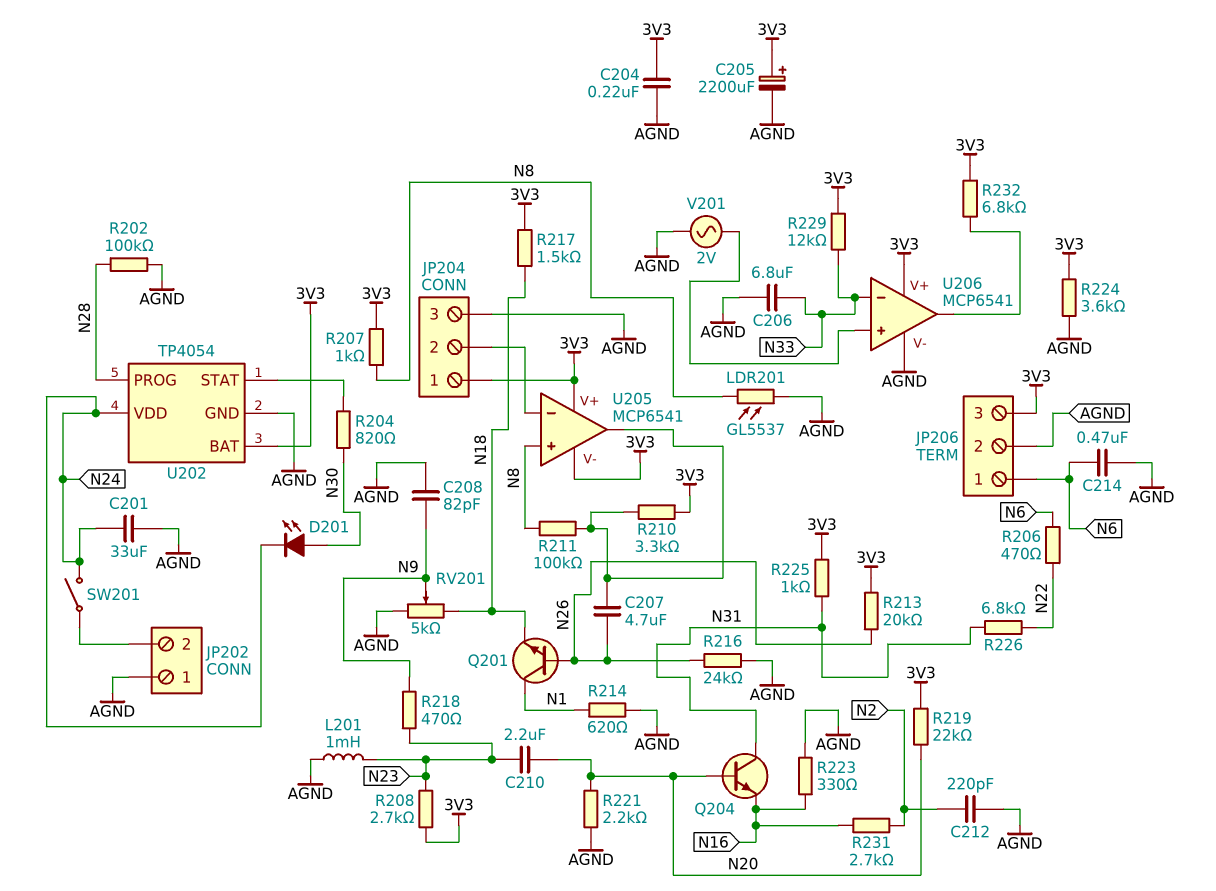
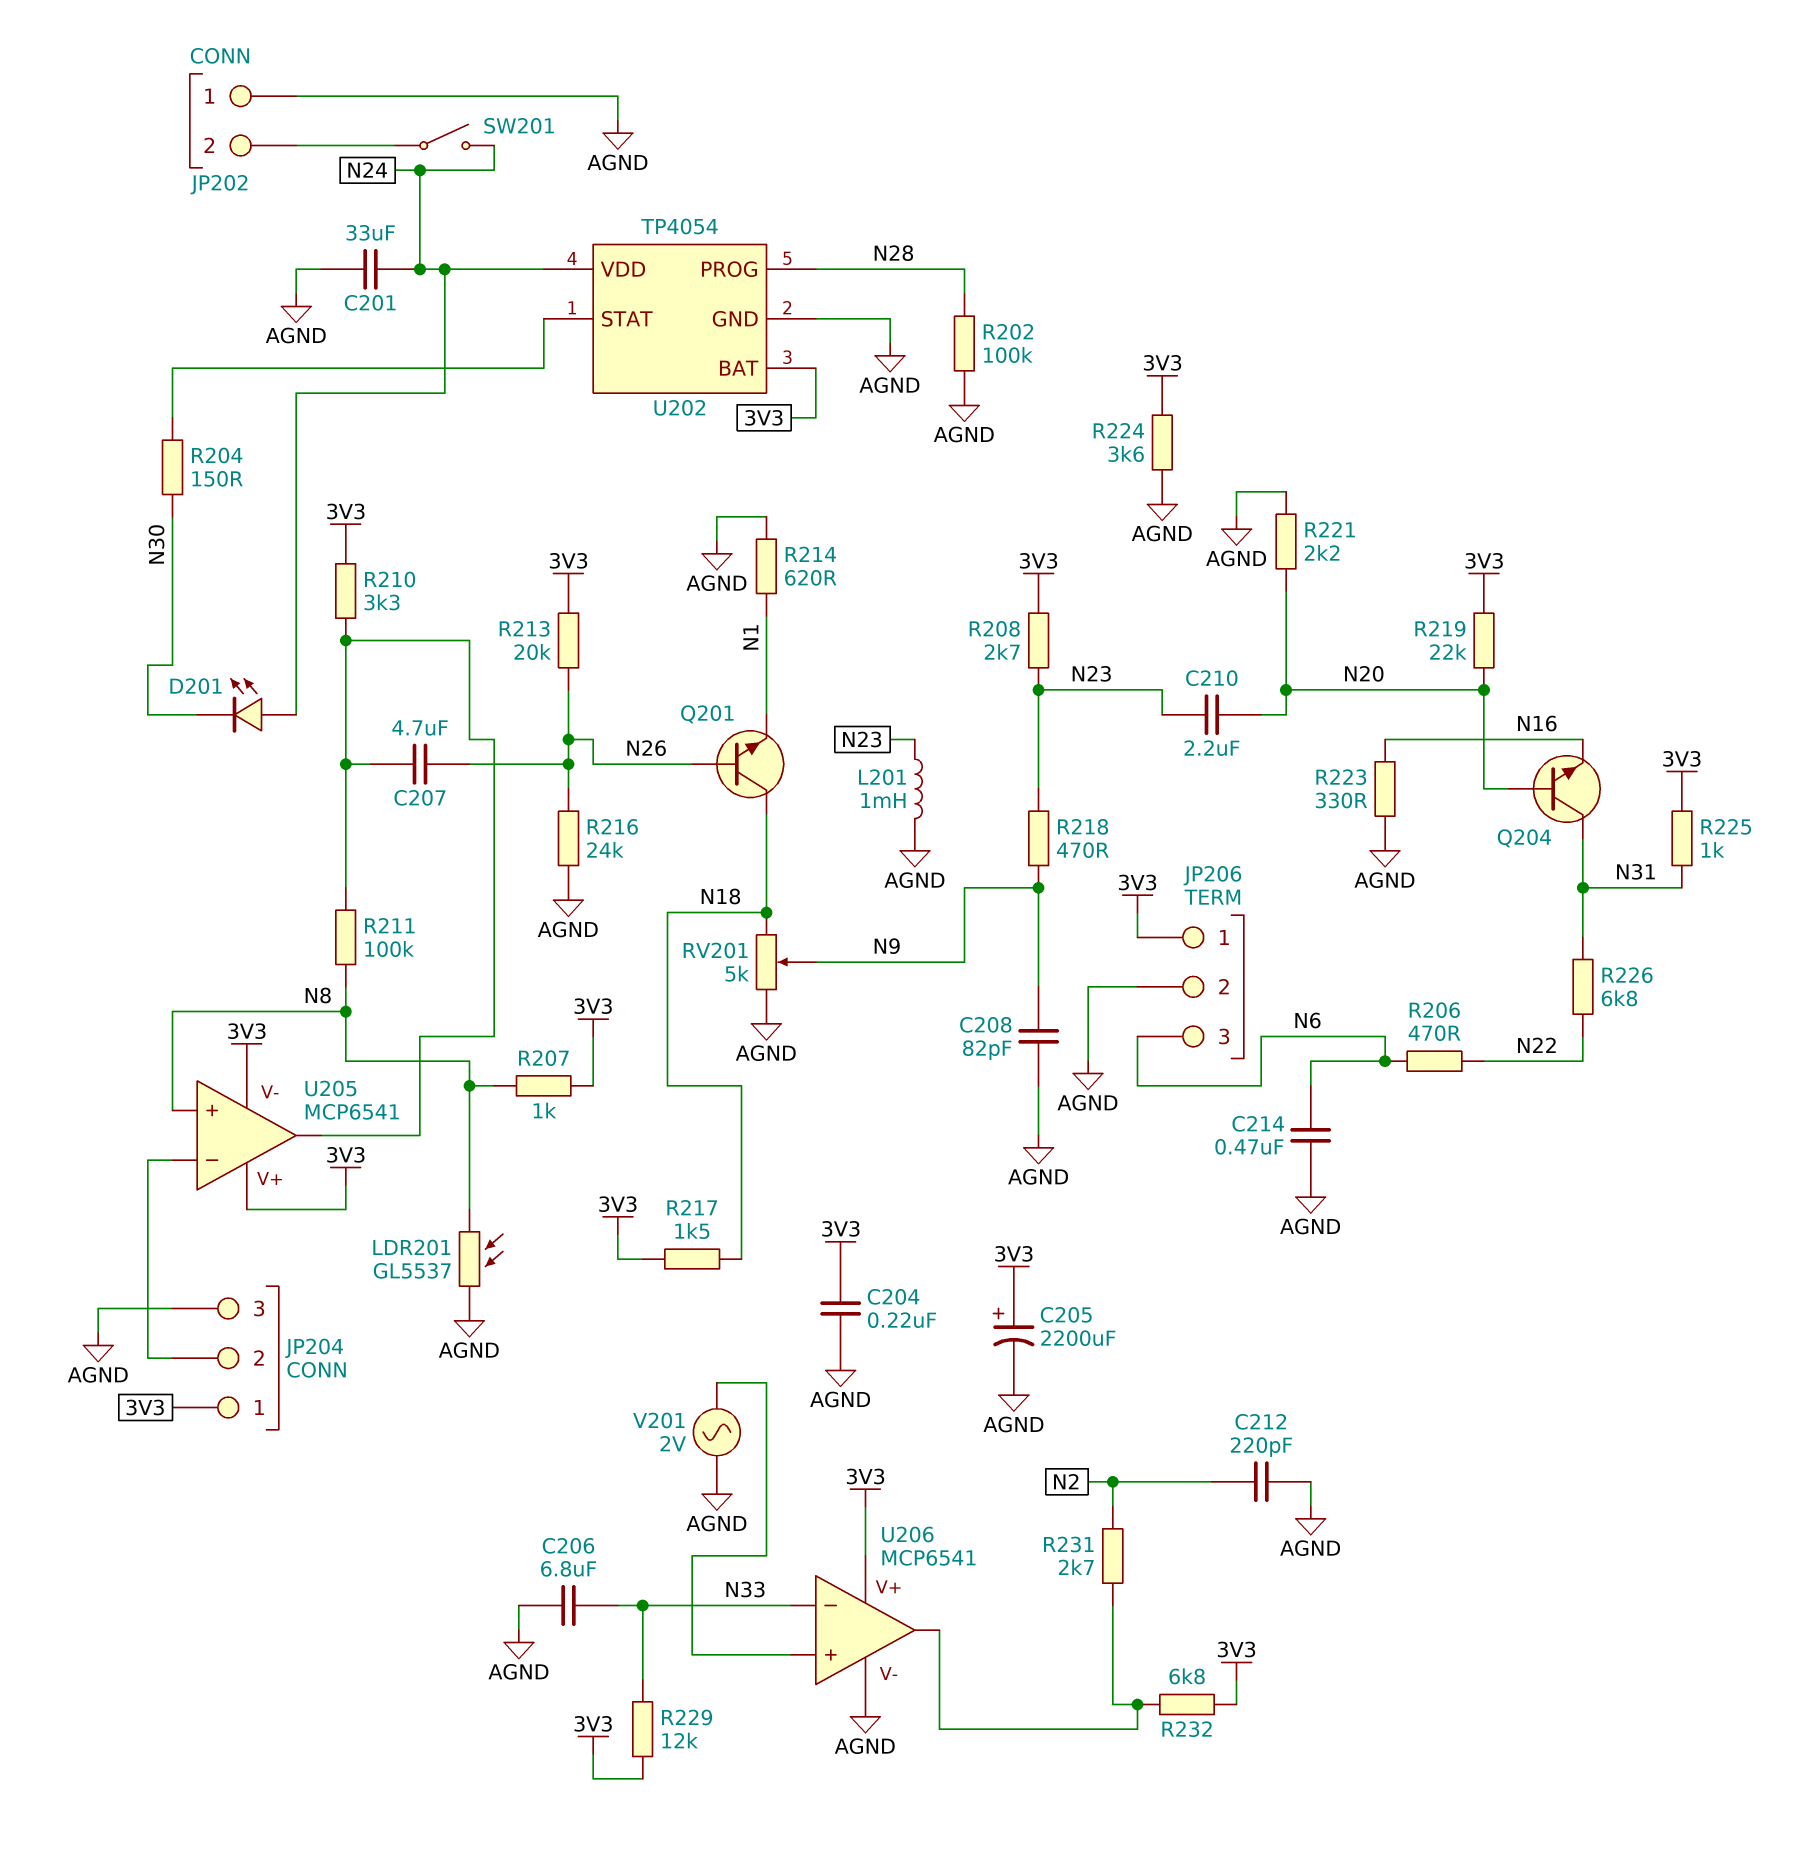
D201: LED (A N30, K N24) -> LED (A N24, K N30)
JP206 pin 1: N6 -> 3V3
JP206 pin 3: 3V3 -> N6
Q201: NPN (B N26, C N1, E N18) -> NPN (B N26, C N18, E N1)
R204: 820 (N30, U202/STAT) -> 150 (N30, U202/STAT)
R231: 2.7k (N2, N16) -> 2.7k (N2, U206/out)

